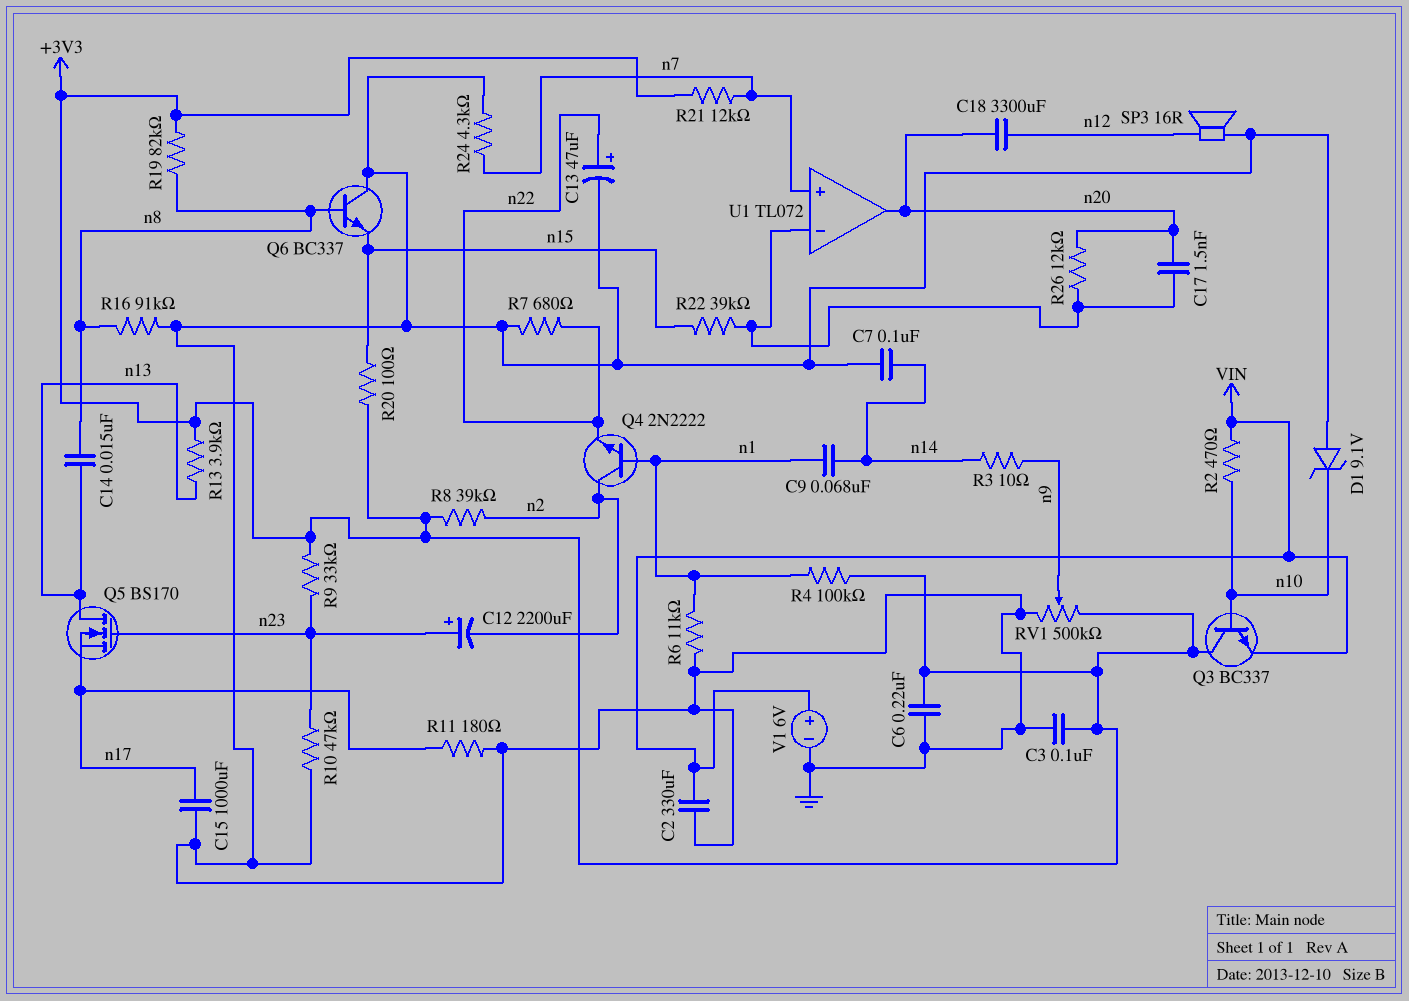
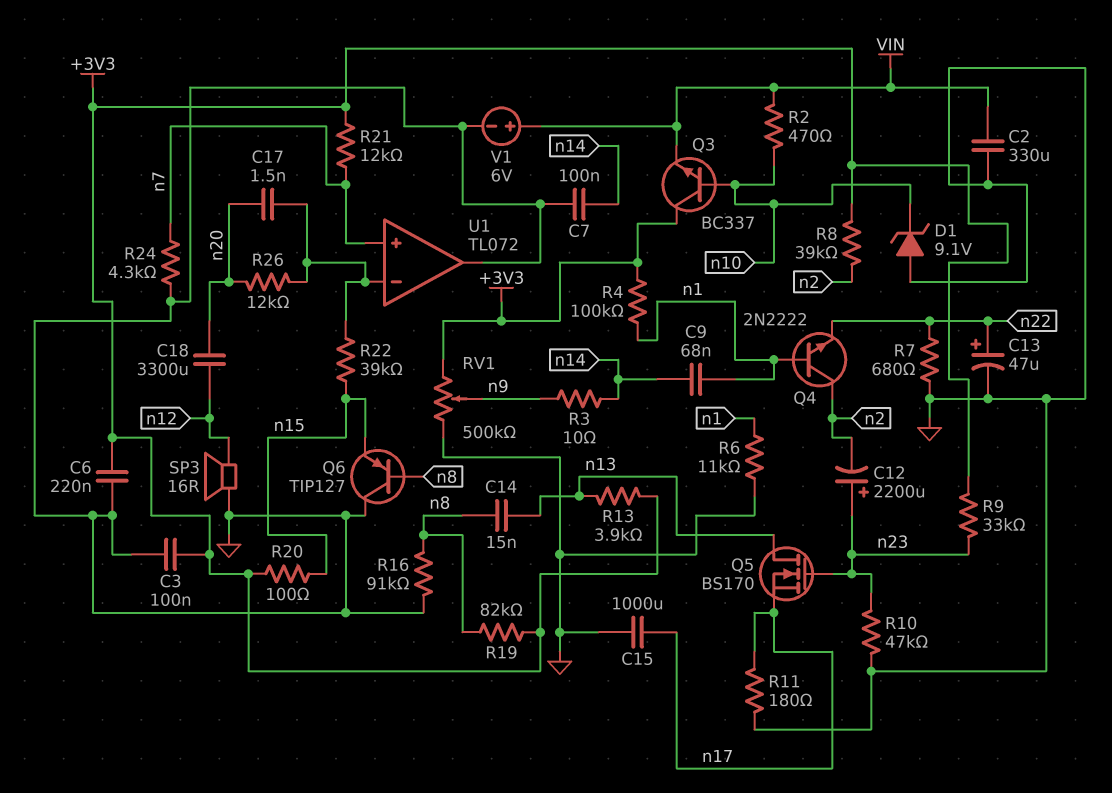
Q6: NPN BC337 (B n8, C GND, E n15) -> PNP TIP127 (B n8, C GND, E n15)
U1 pin out: n20 -> GND

